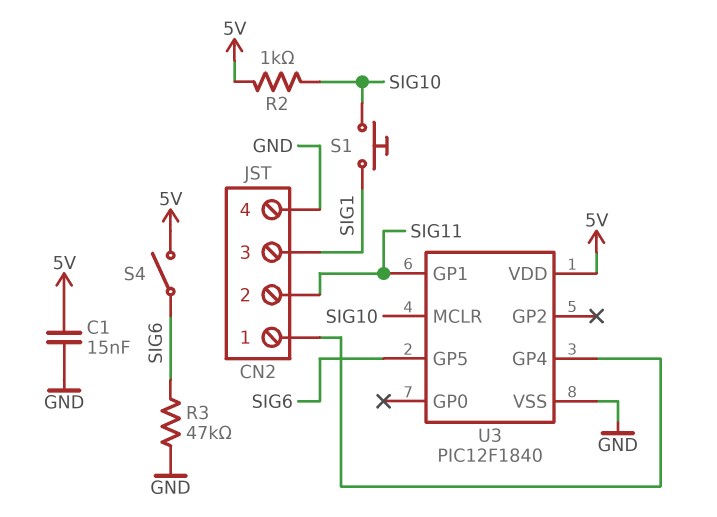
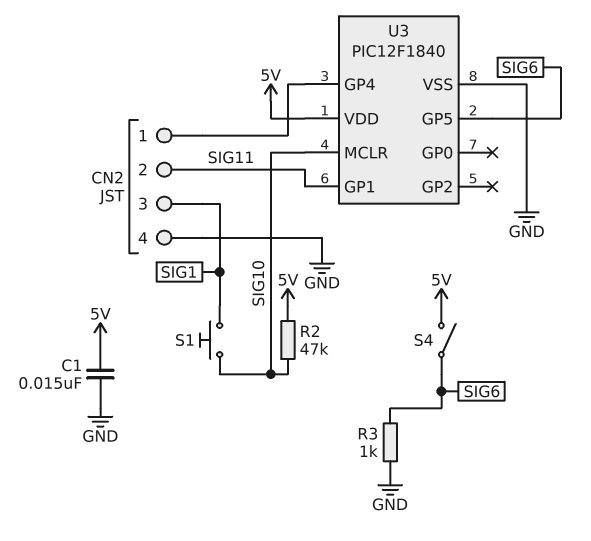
R2: 1k (5V, SIG10) -> 47k (5V, SIG10)
R3: 47k (GND, SIG6) -> 1k (GND, SIG6)

